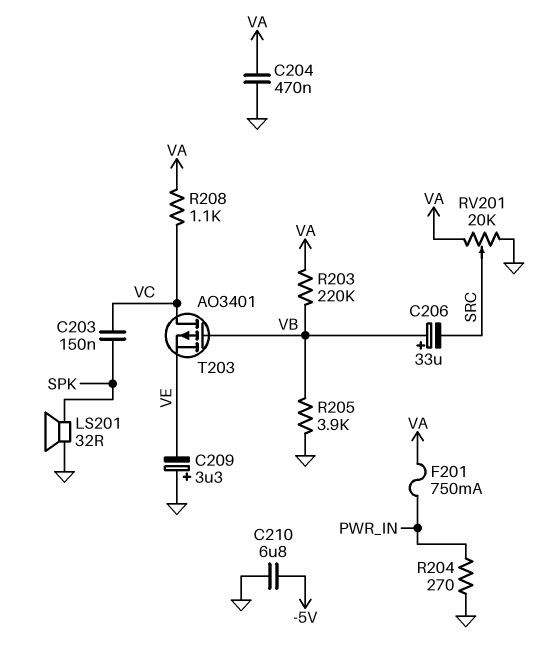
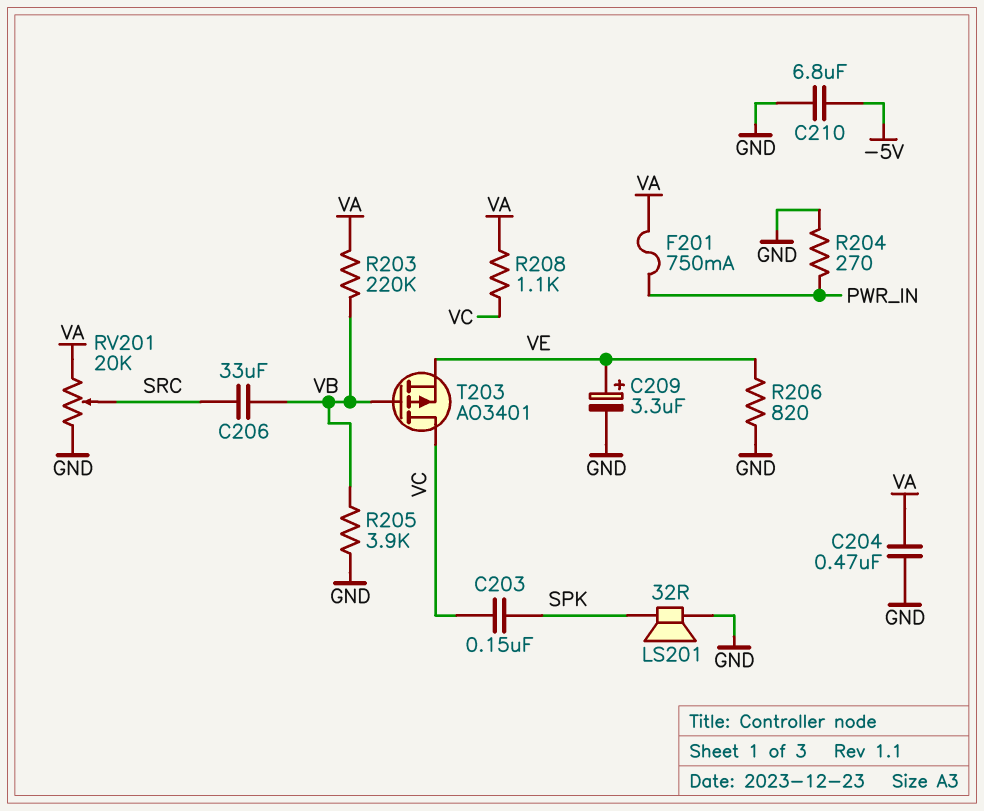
C206: 33uF (plus VB, minus SRC) -> 33uF (SRC, VB)
C209: 3.3uF (plus GND, minus VE) -> 3.3uF (plus VE, minus GND)
R206: none -> 820 (GND, VE)

